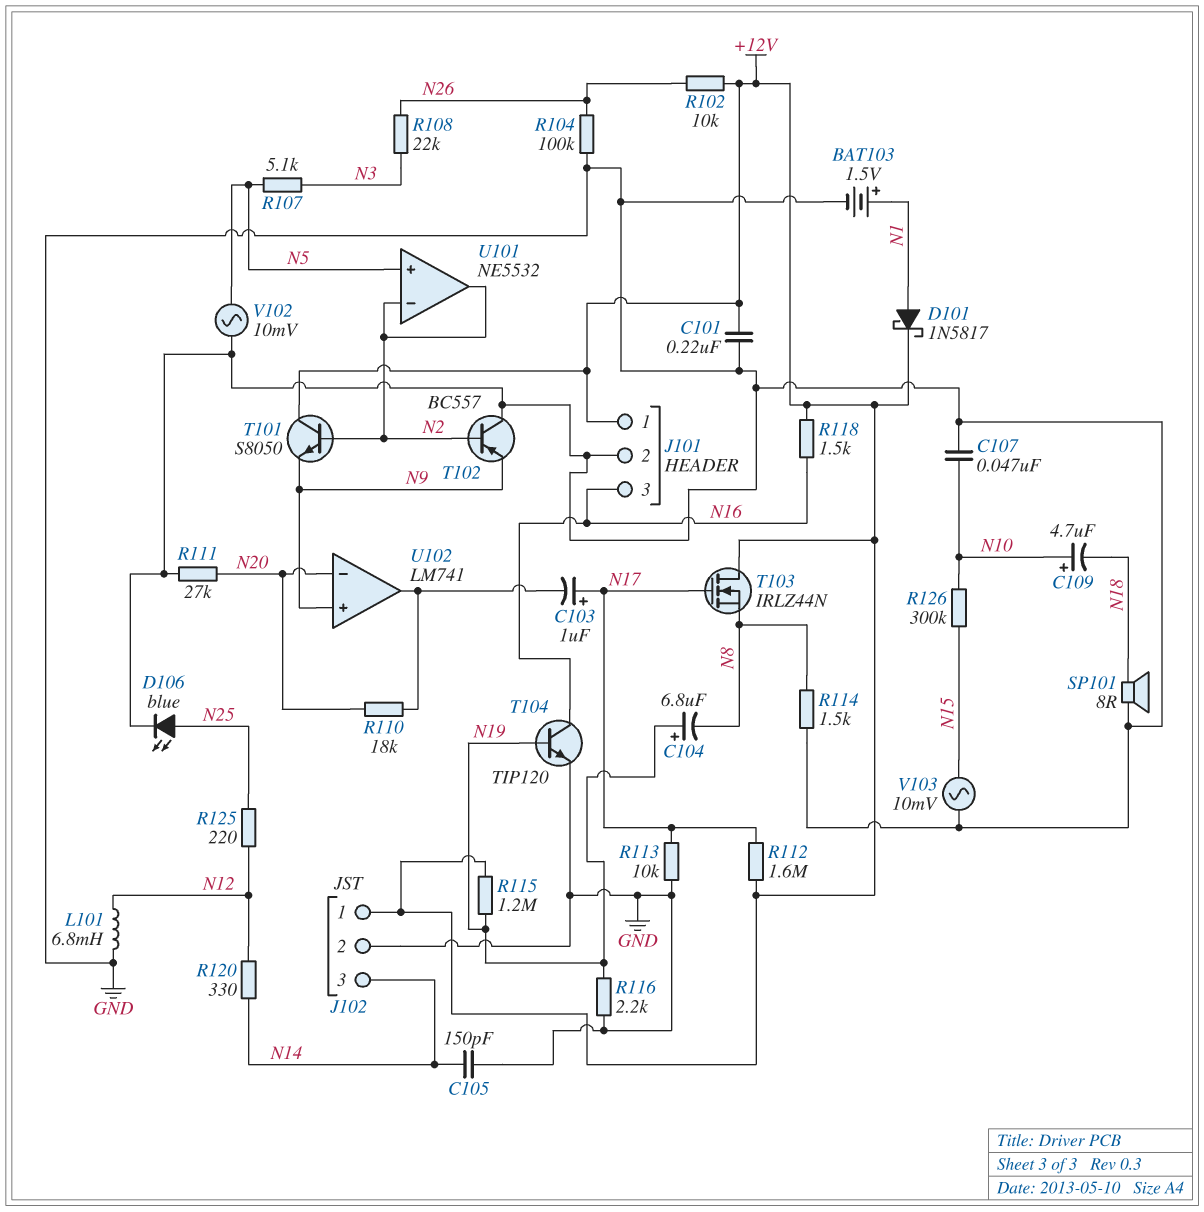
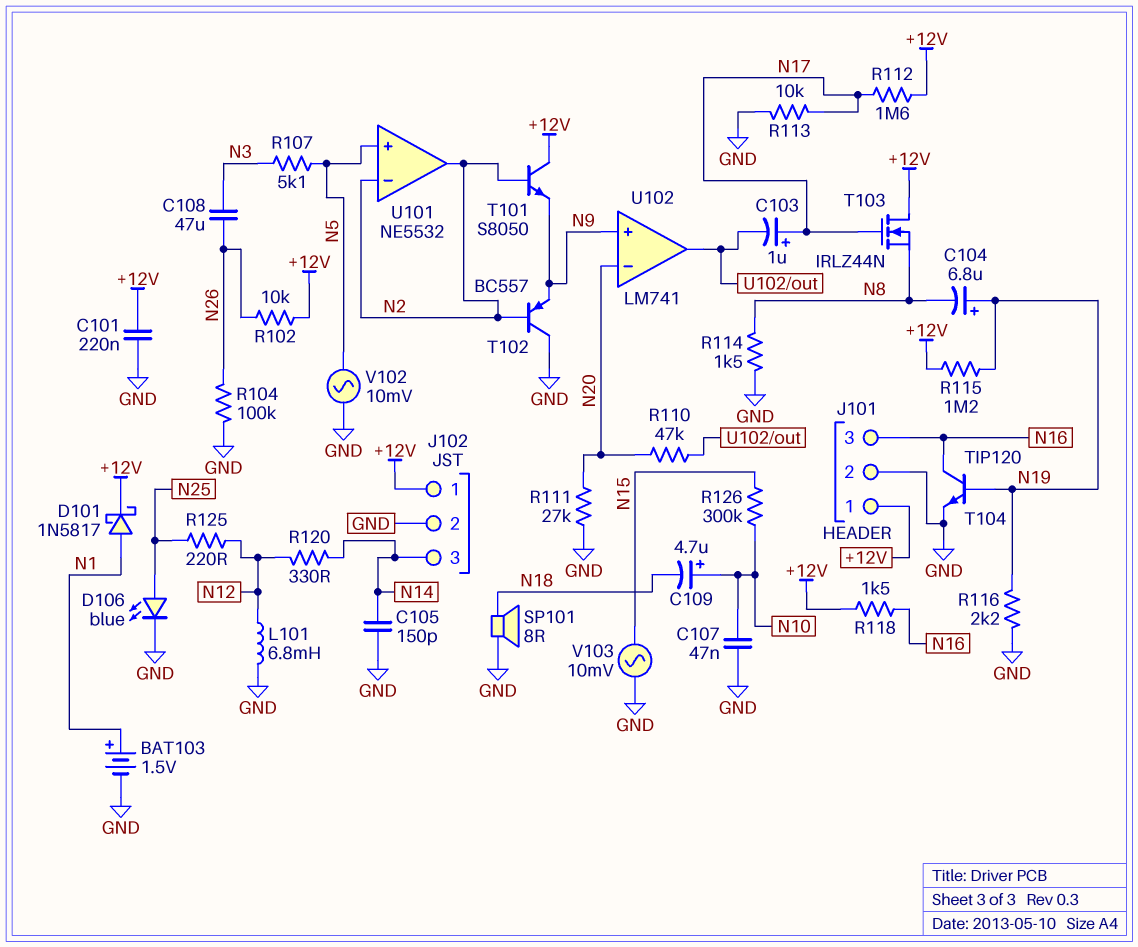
C108: none -> 47uF (N3, N26)
R108: 22k (N3, N26) -> none
R110: 18k (N20, U102/out) -> 47k (N20, U102/out)

